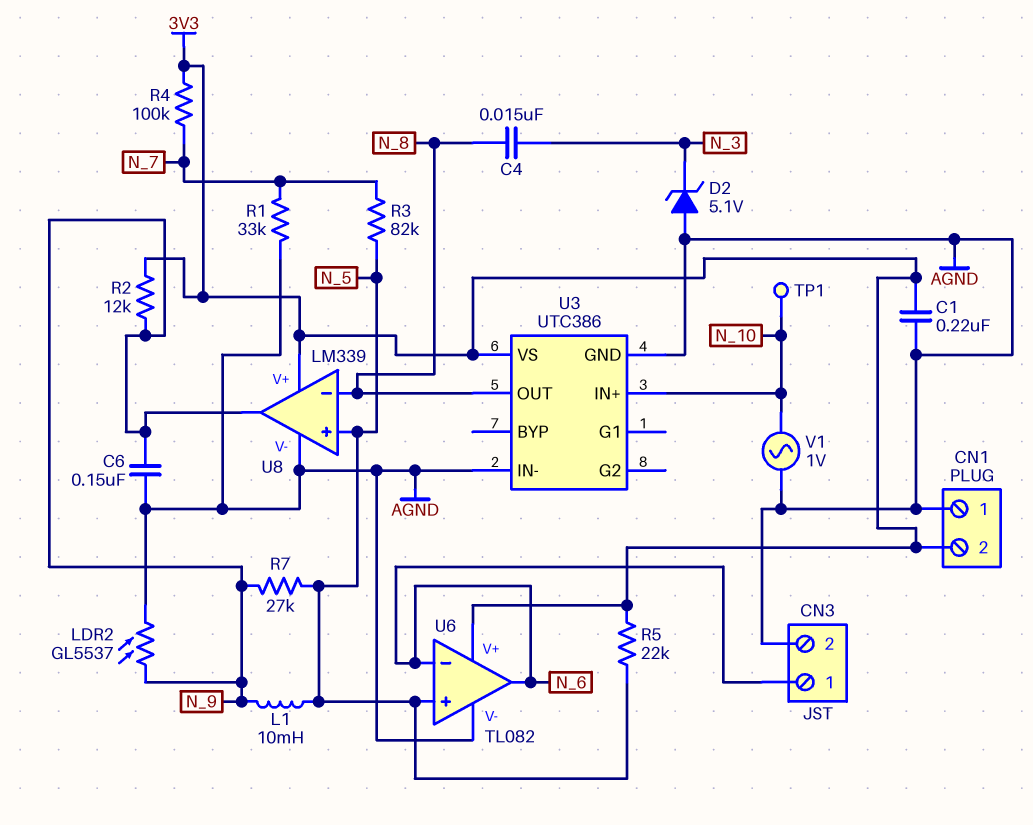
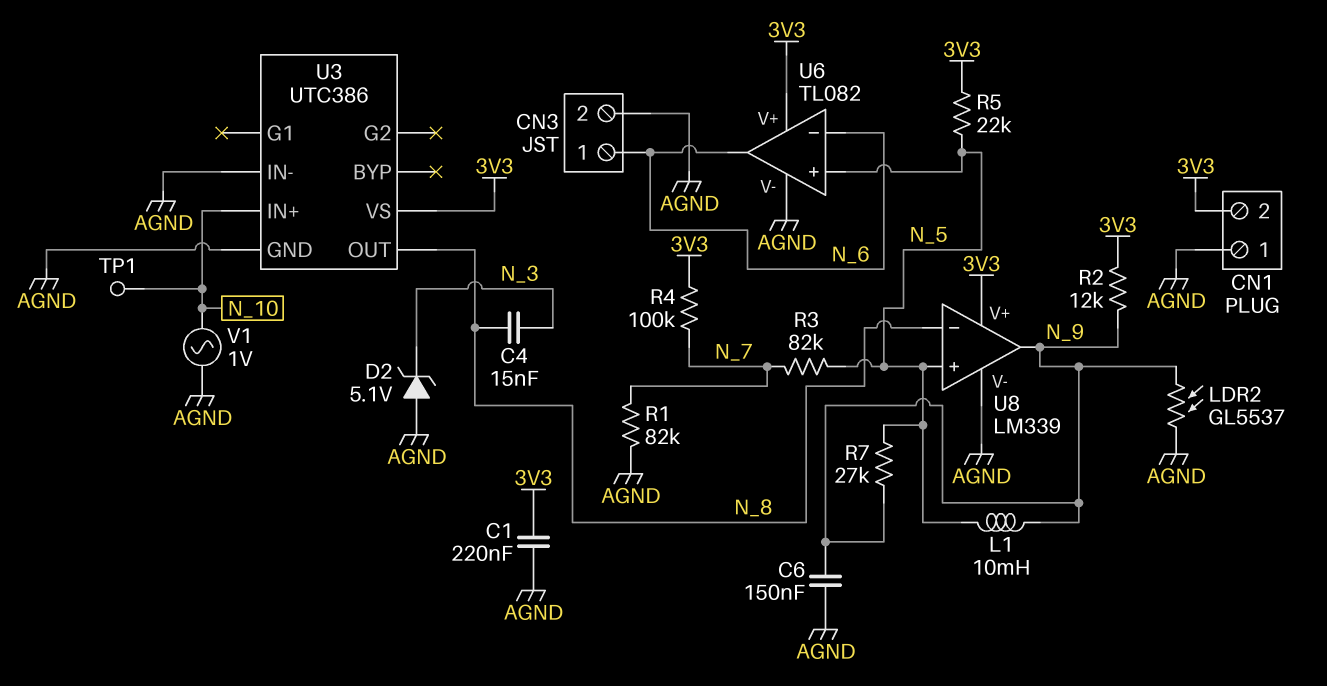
R1: 33k (AGND, N_7) -> 82k (AGND, N_7)

